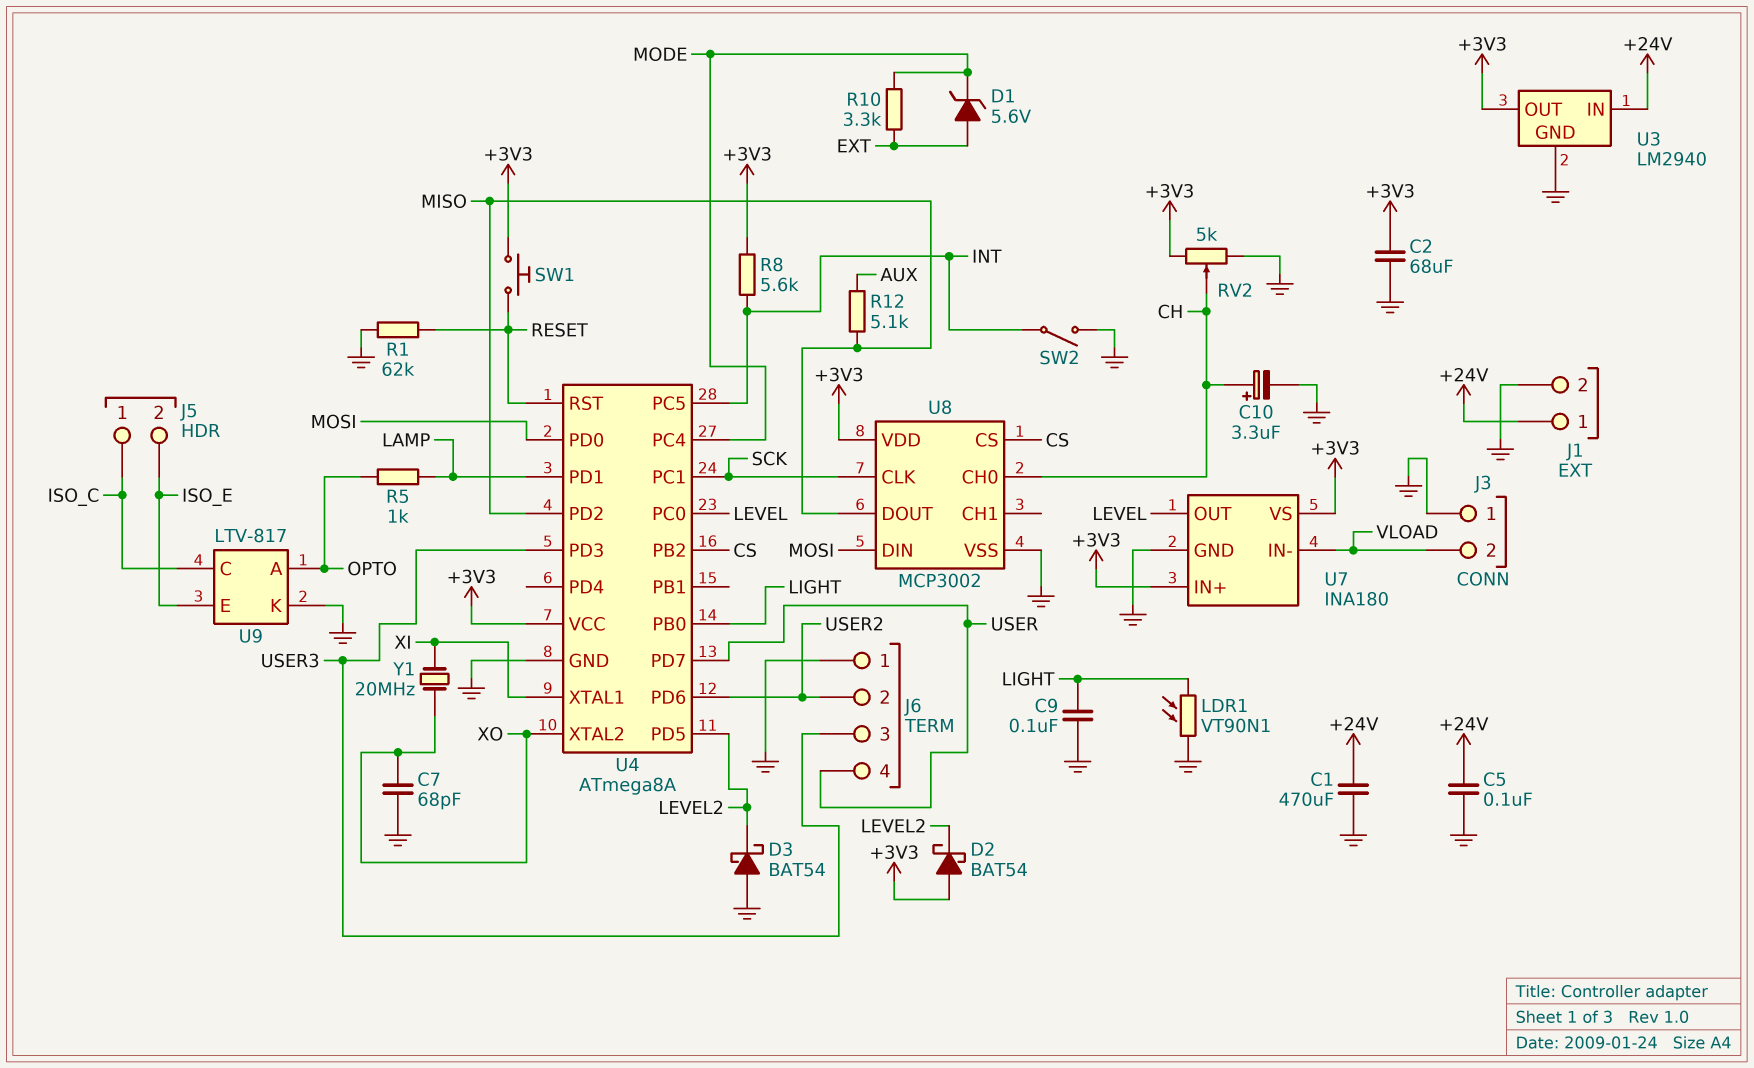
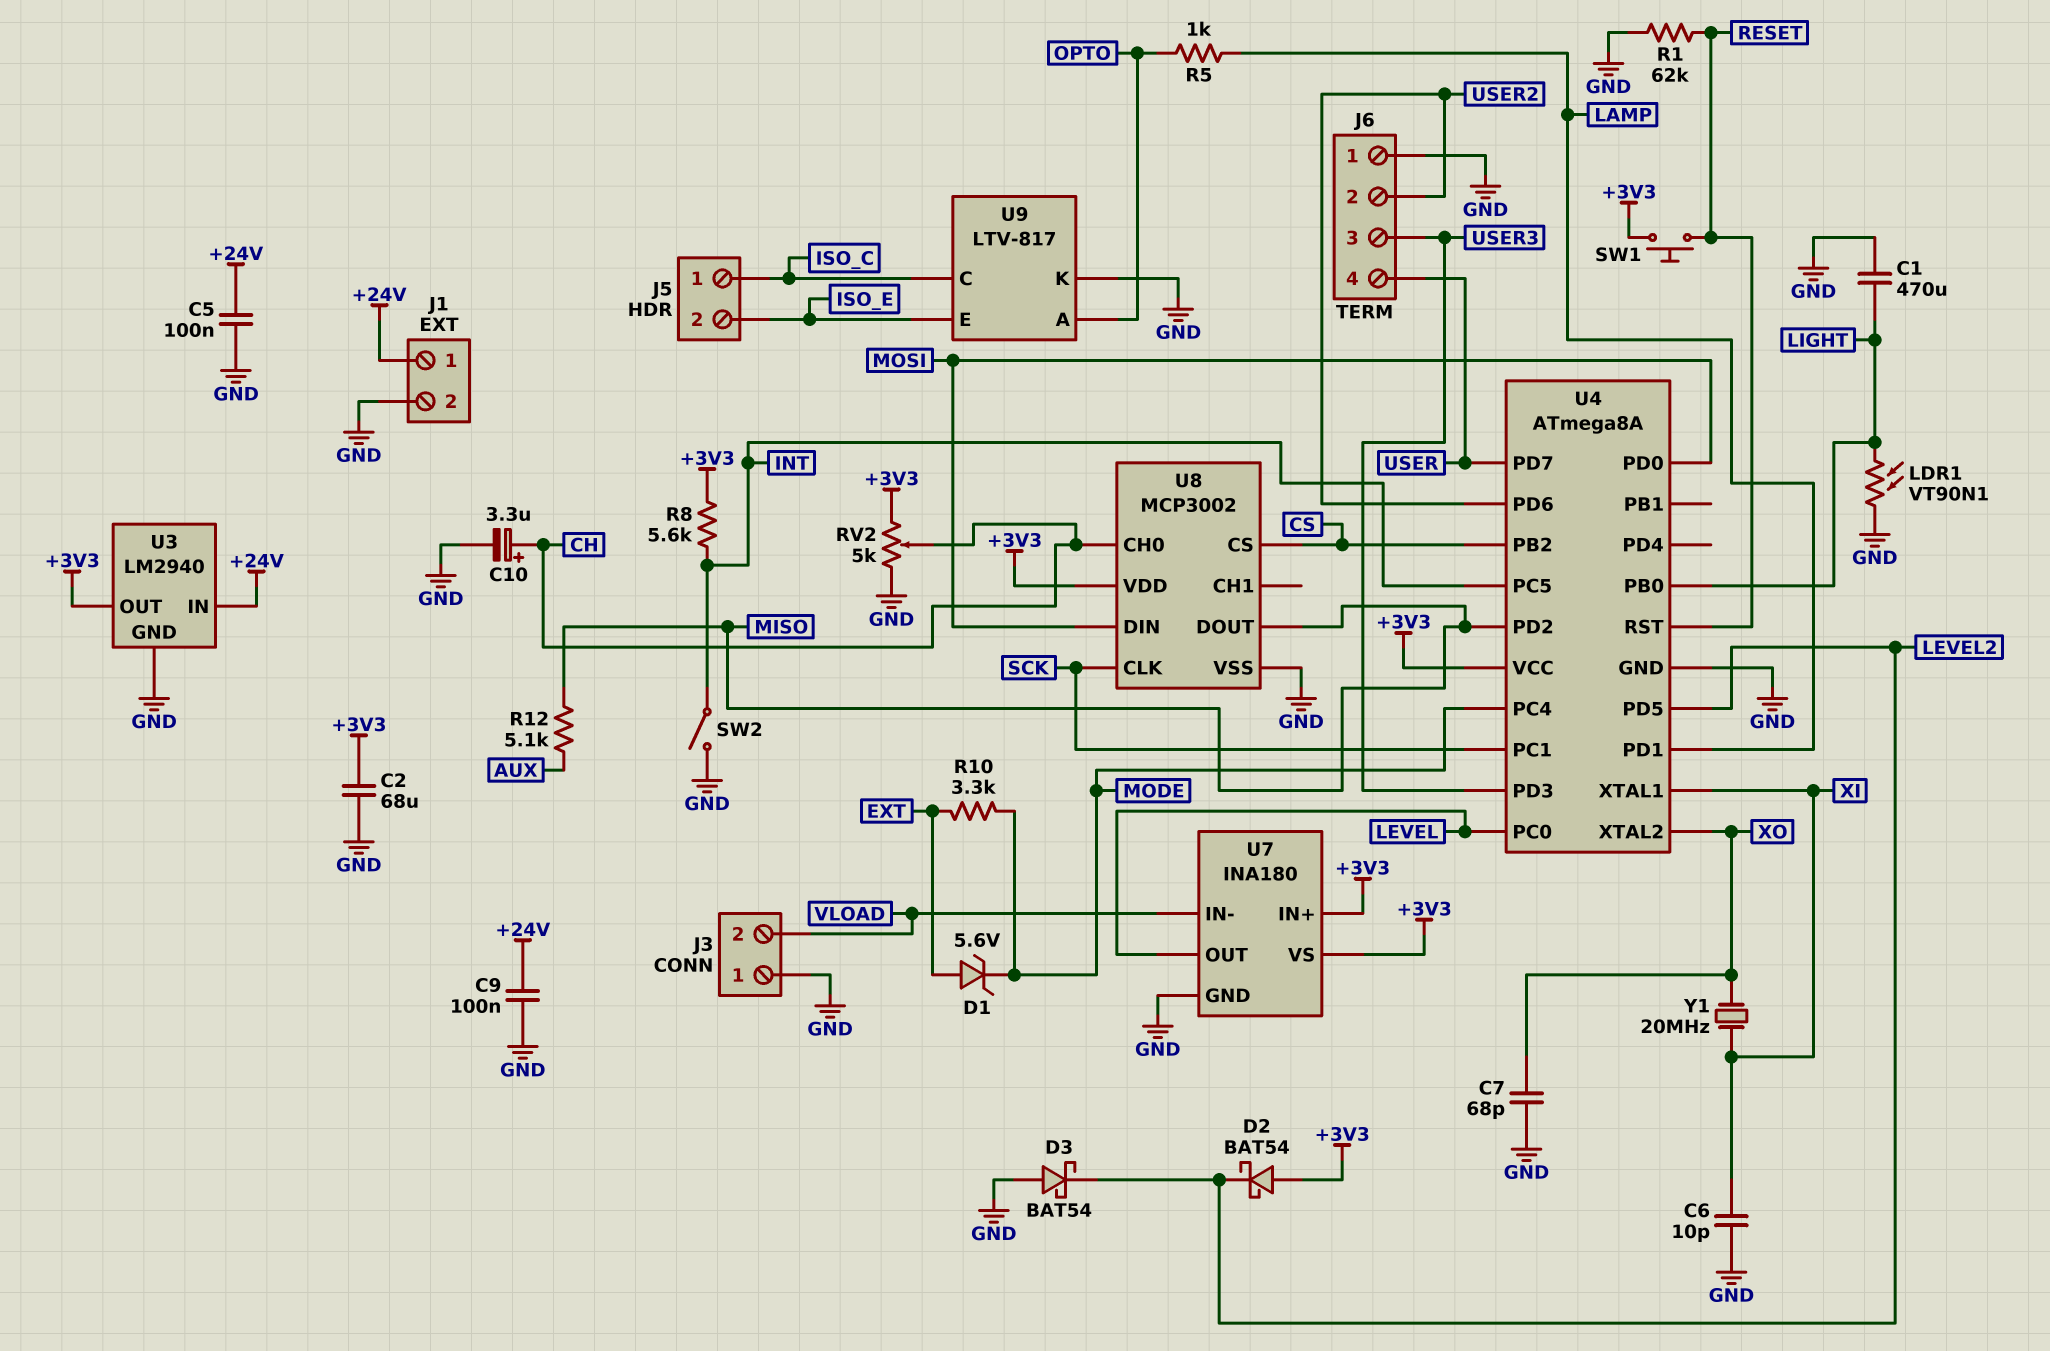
C1: 470uF (+24V, GND) -> 470uF (GND, LIGHT)
C6: none -> 10pF (GND, XI)
C9: 100nF (GND, LIGHT) -> 100nF (+24V, GND)

